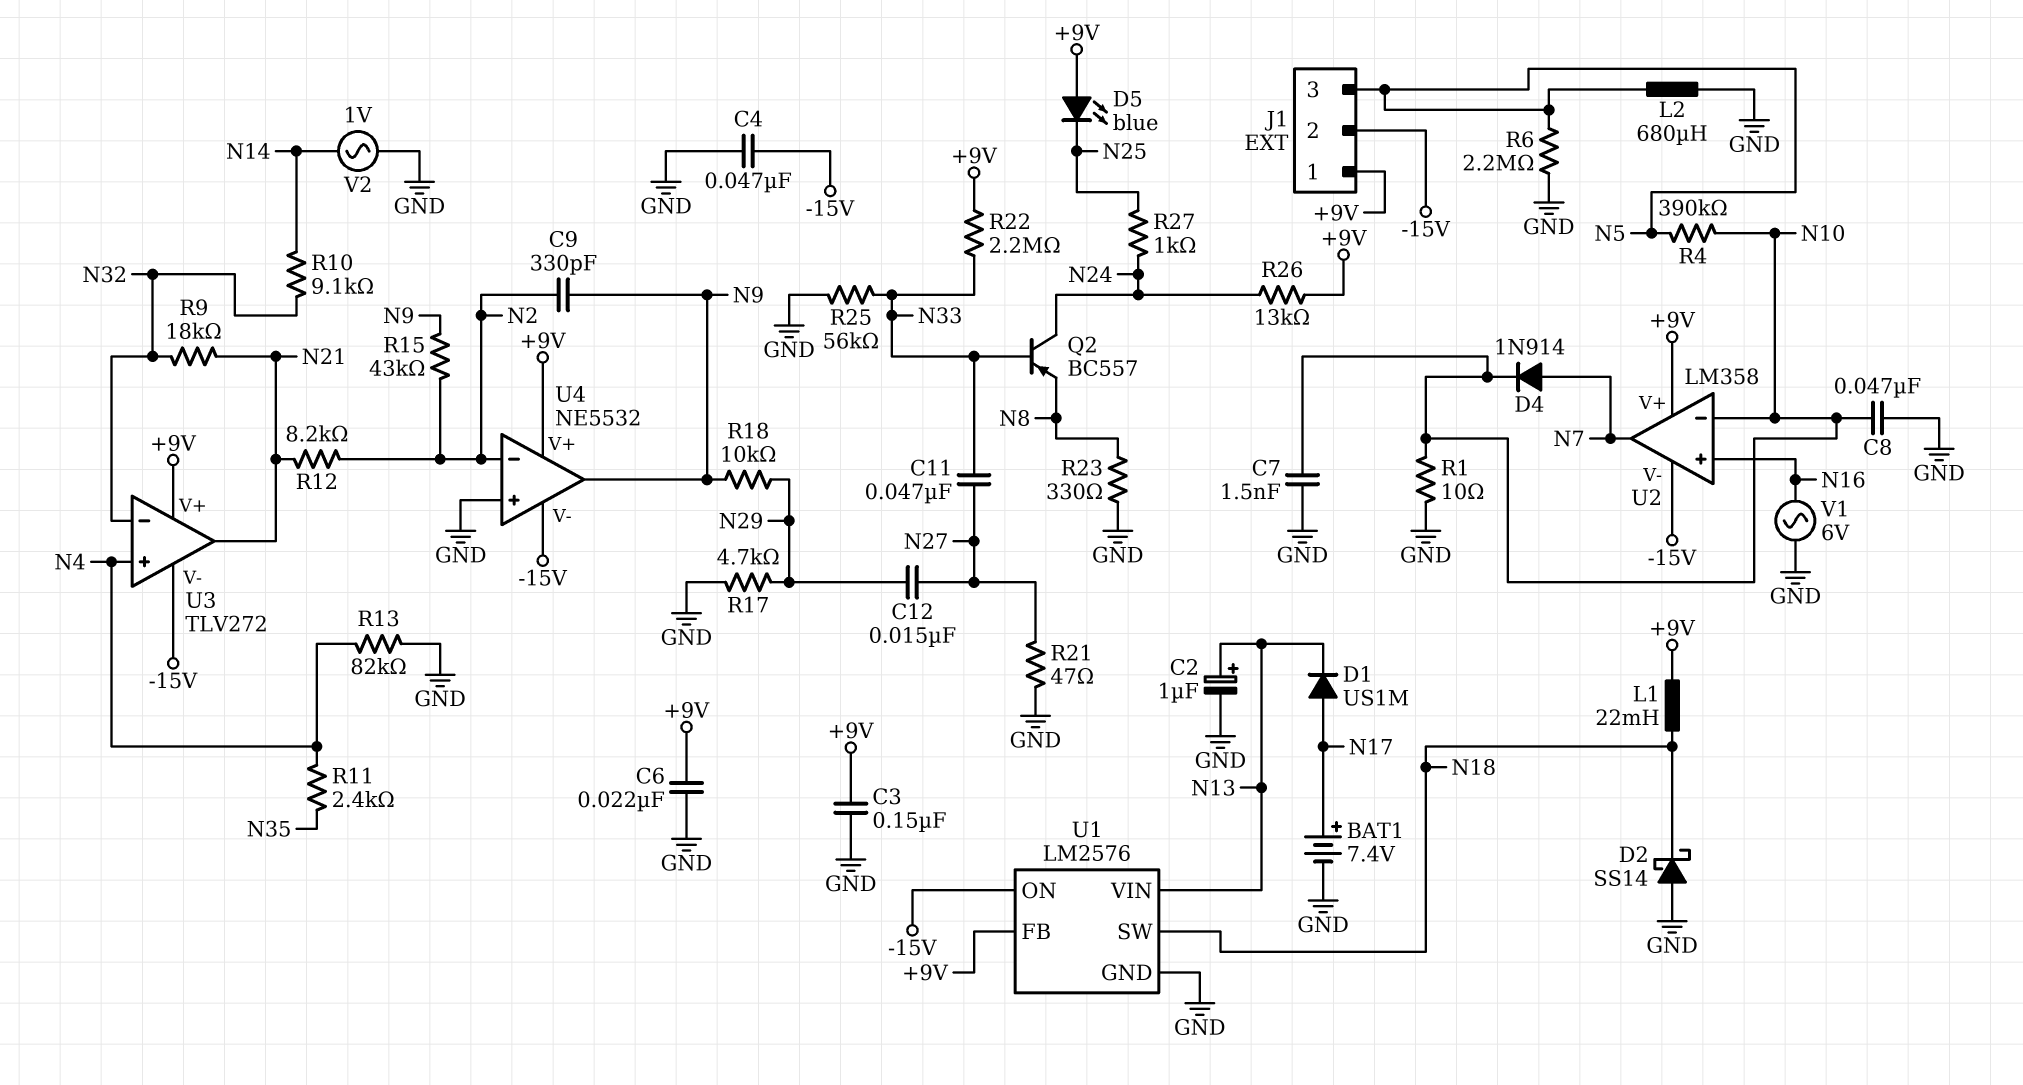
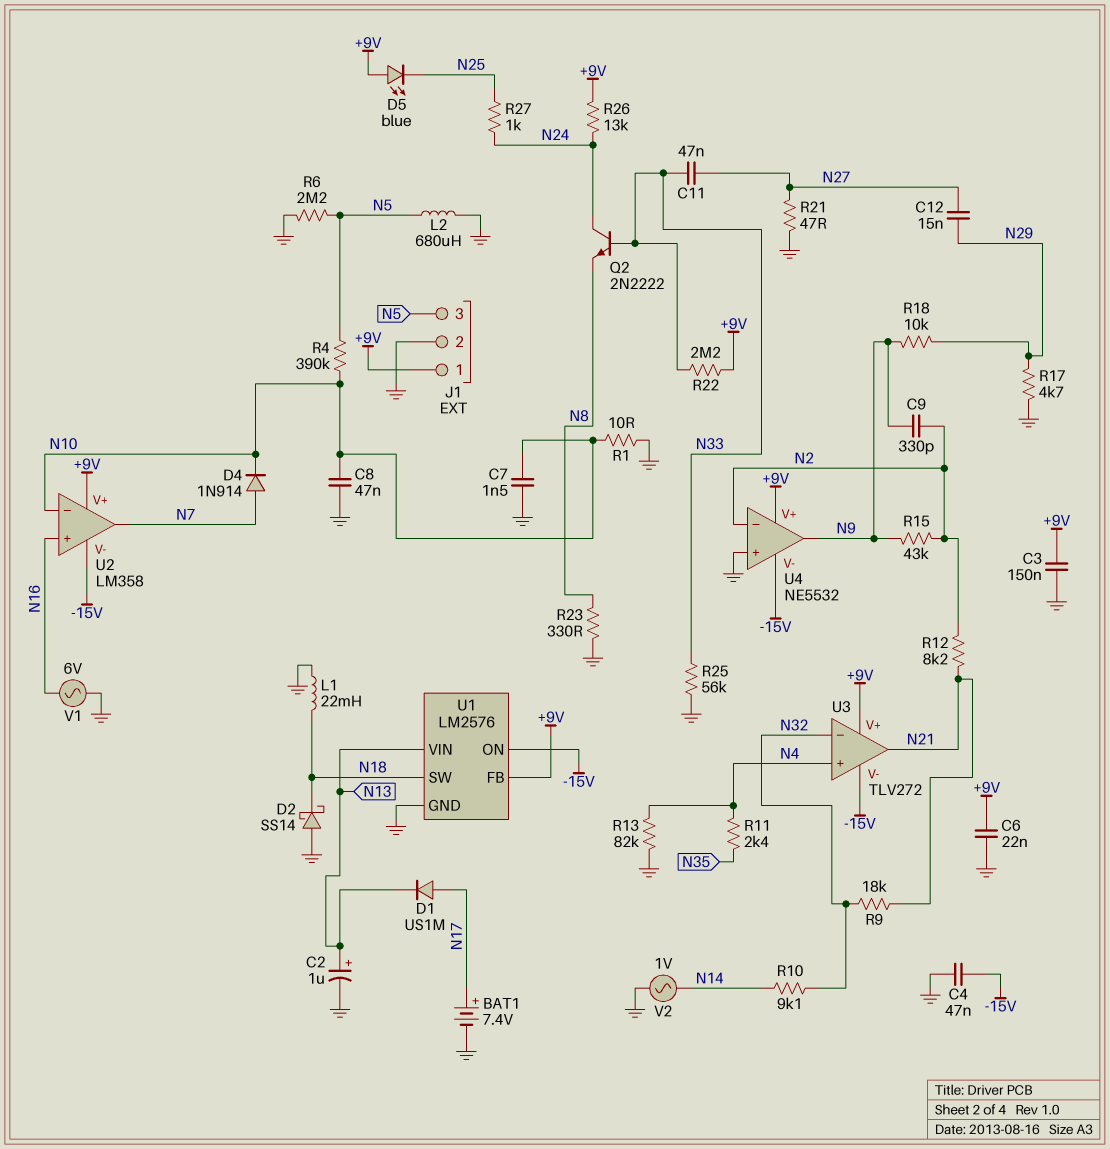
J1 pin 2: -15V -> GND
L1: 22mH (+9V, N18) -> 22mH (GND, N18)
Q2: PNP BC557 (B N33, C N24, E N8) -> NPN 2N2222 (B N33, C N24, E N8)

